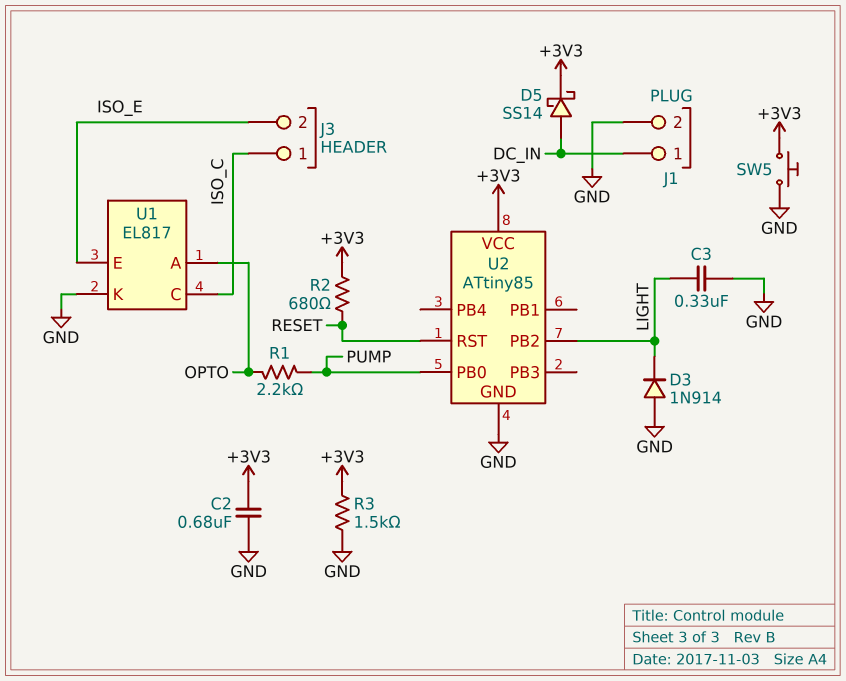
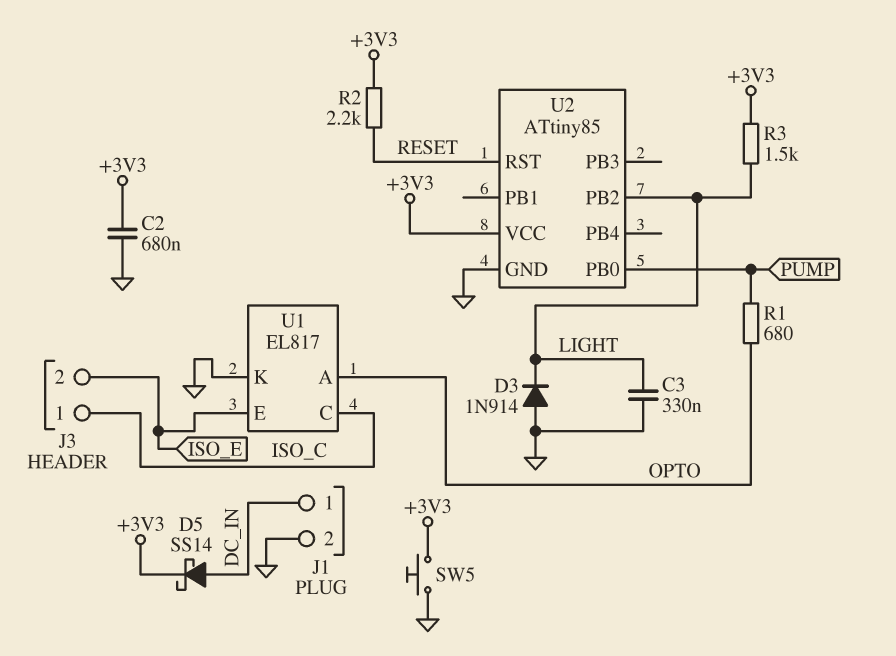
R1: 2.2k (OPTO, PUMP) -> 680 (OPTO, PUMP)
R2: 680 (+3V3, RESET) -> 2.2k (+3V3, RESET)
R3: 1.5k (+3V3, GND) -> 1.5k (+3V3, LIGHT)

